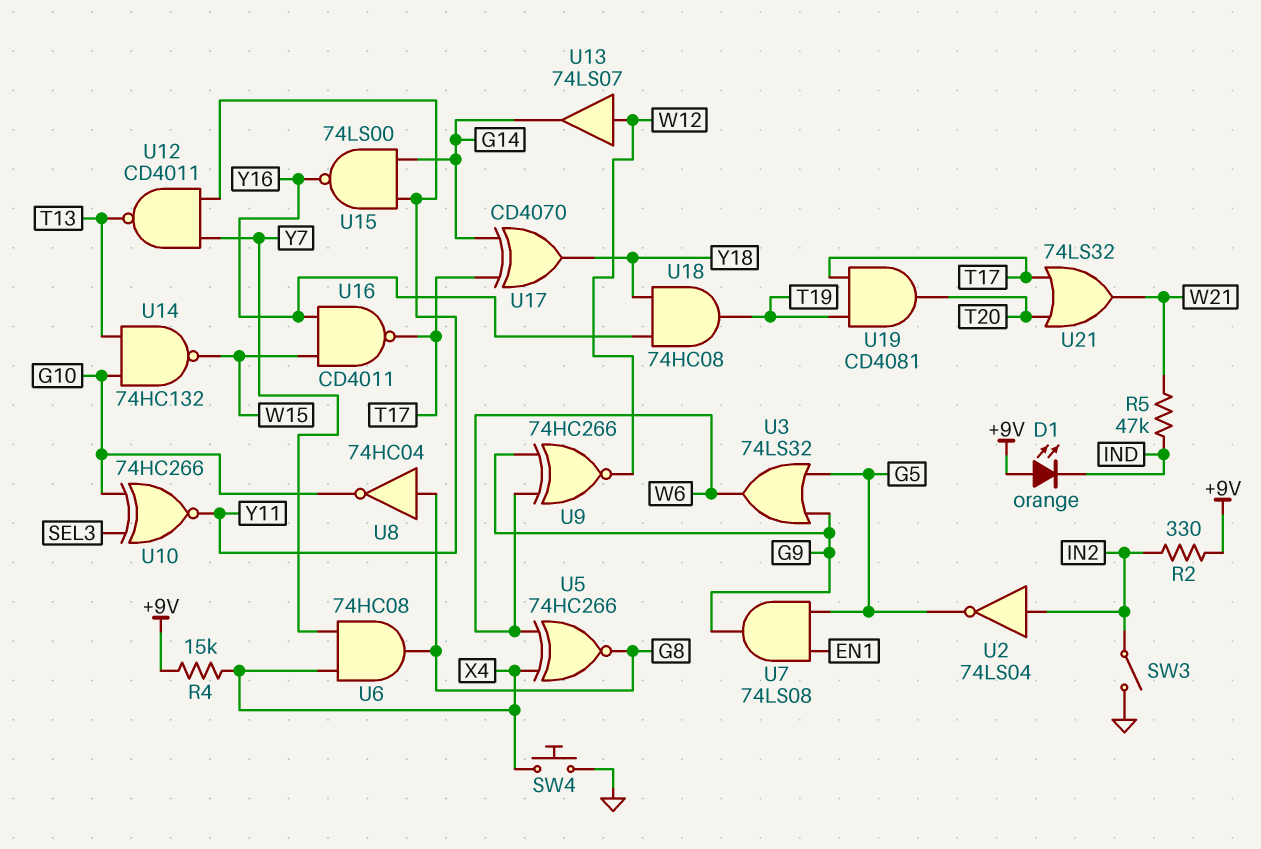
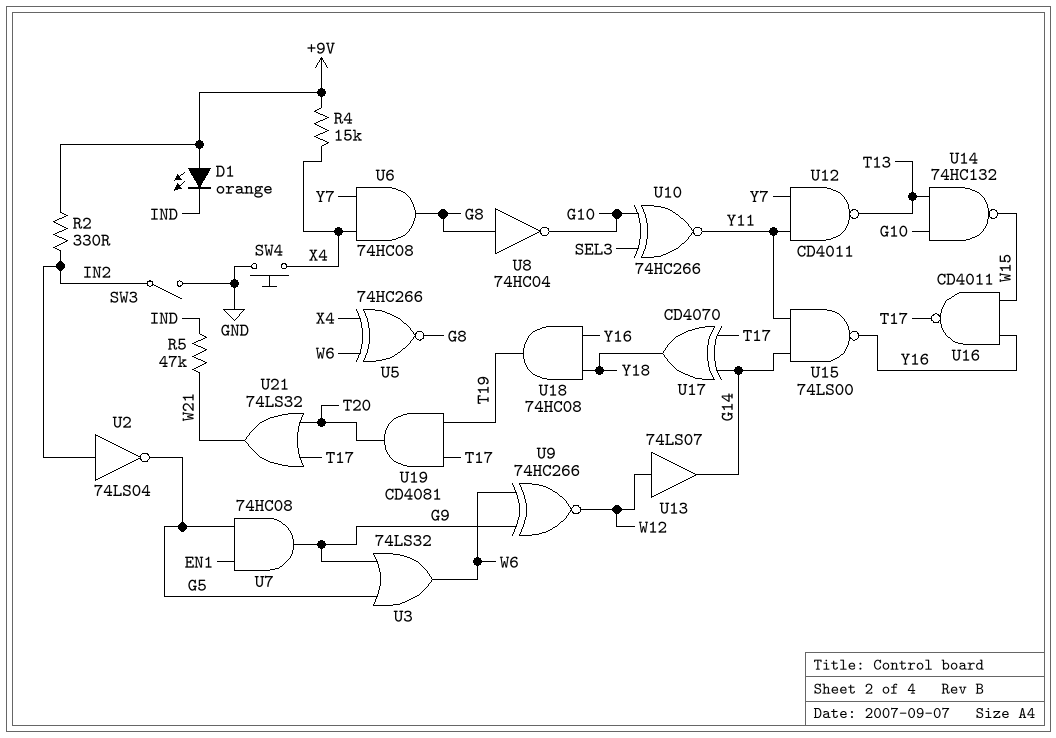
U7: AND 74LS08 (in EN1, in G5, out G9) -> AND 74HC08 (in EN1, in G5, out G9)

